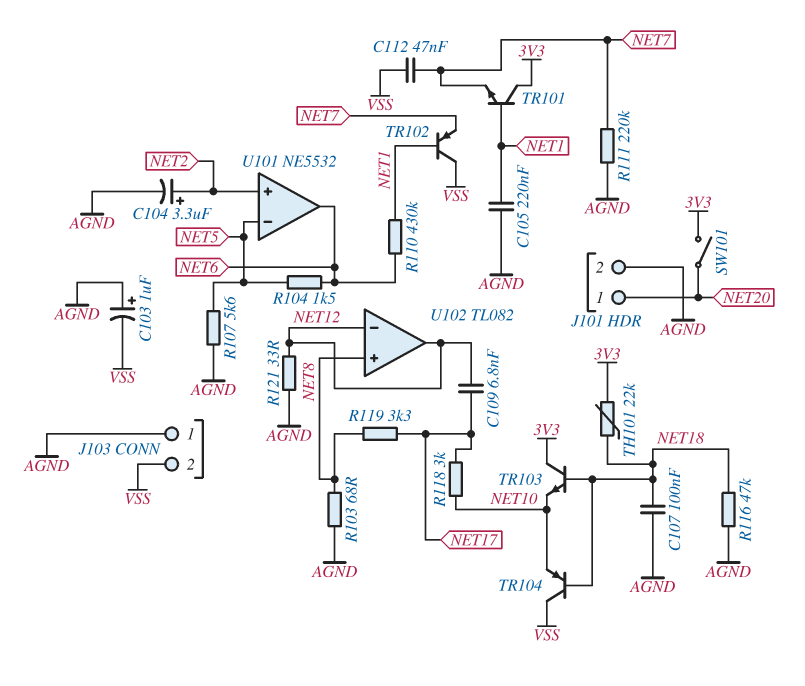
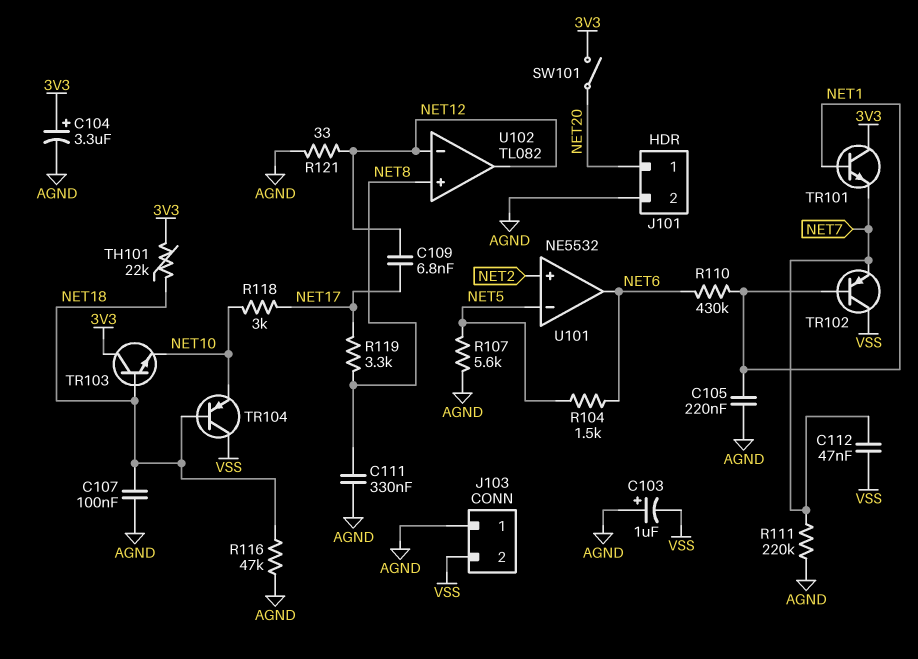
C104: 3.3uF (plus NET2, minus AGND) -> 3.3uF (plus 3V3, minus AGND)
C111: none -> 330nF (AGND, NET8)
R103: 68 (AGND, NET8) -> none

